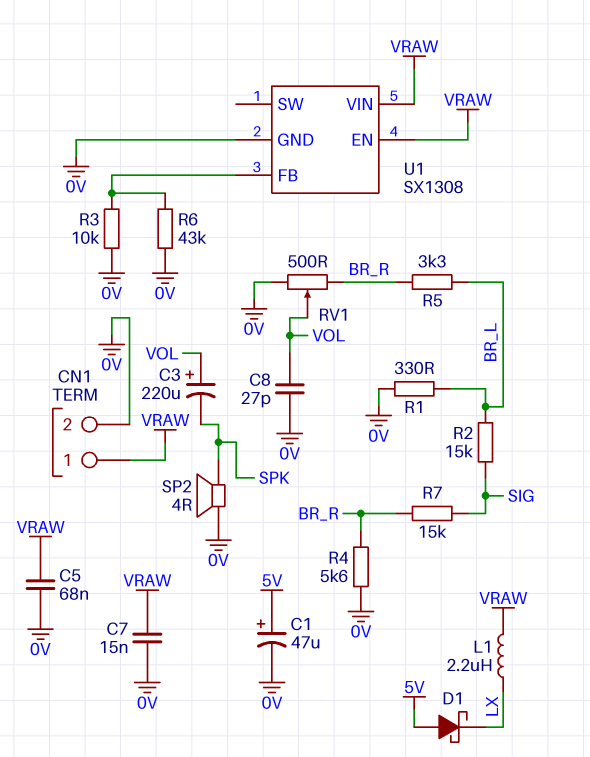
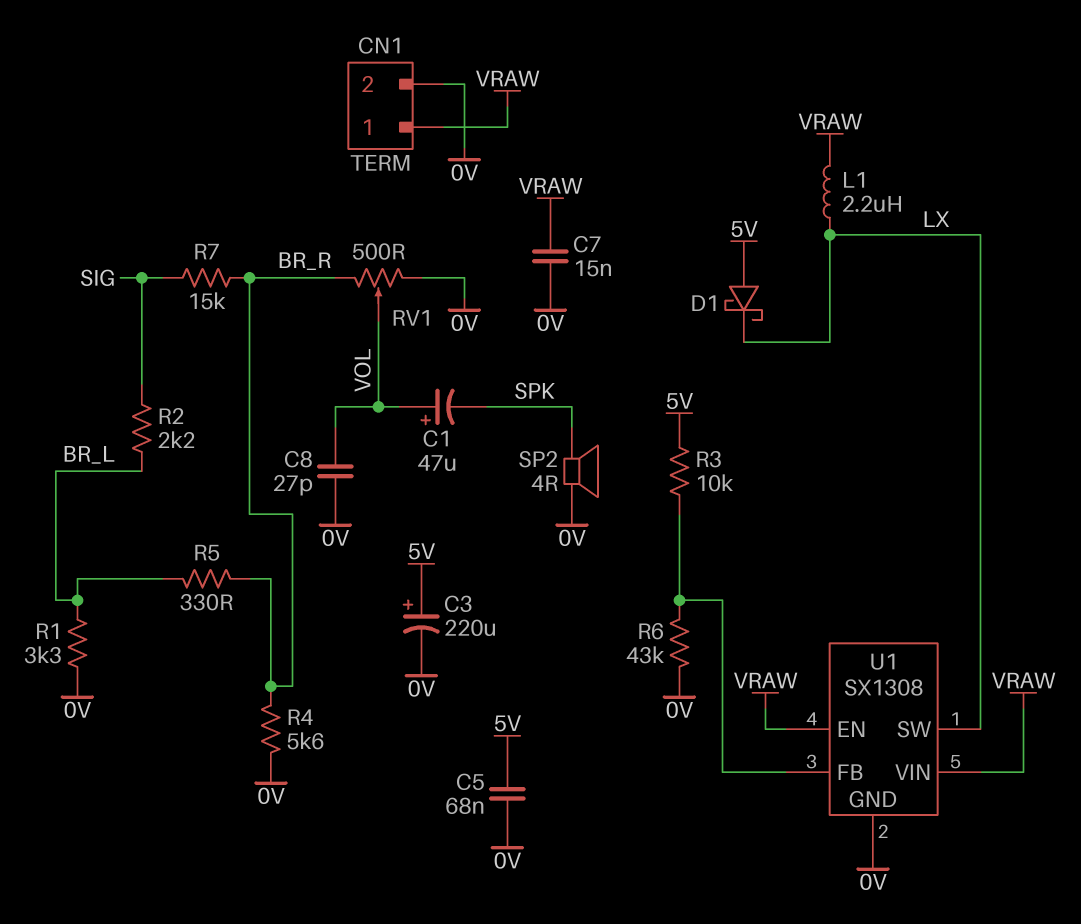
C1: 47uF (plus 5V, minus 0V) -> 47uF (plus VOL, minus SPK)
C3: 220uF (plus VOL, minus SPK) -> 220uF (plus 5V, minus 0V)
C5: 68nF (0V, VRAW) -> 68nF (0V, 5V)
R1: 330 (0V, BR_L) -> 3.3k (0V, BR_L)
R2: 15k (BR_L, SIG) -> 2.2k (BR_L, SIG)
R3: 10k (0V, U1/FB) -> 10k (5V, U1/FB)
R5: 3.3k (BR_L, BR_R) -> 330 (BR_L, BR_R)
U1 pin SW: none -> LX

